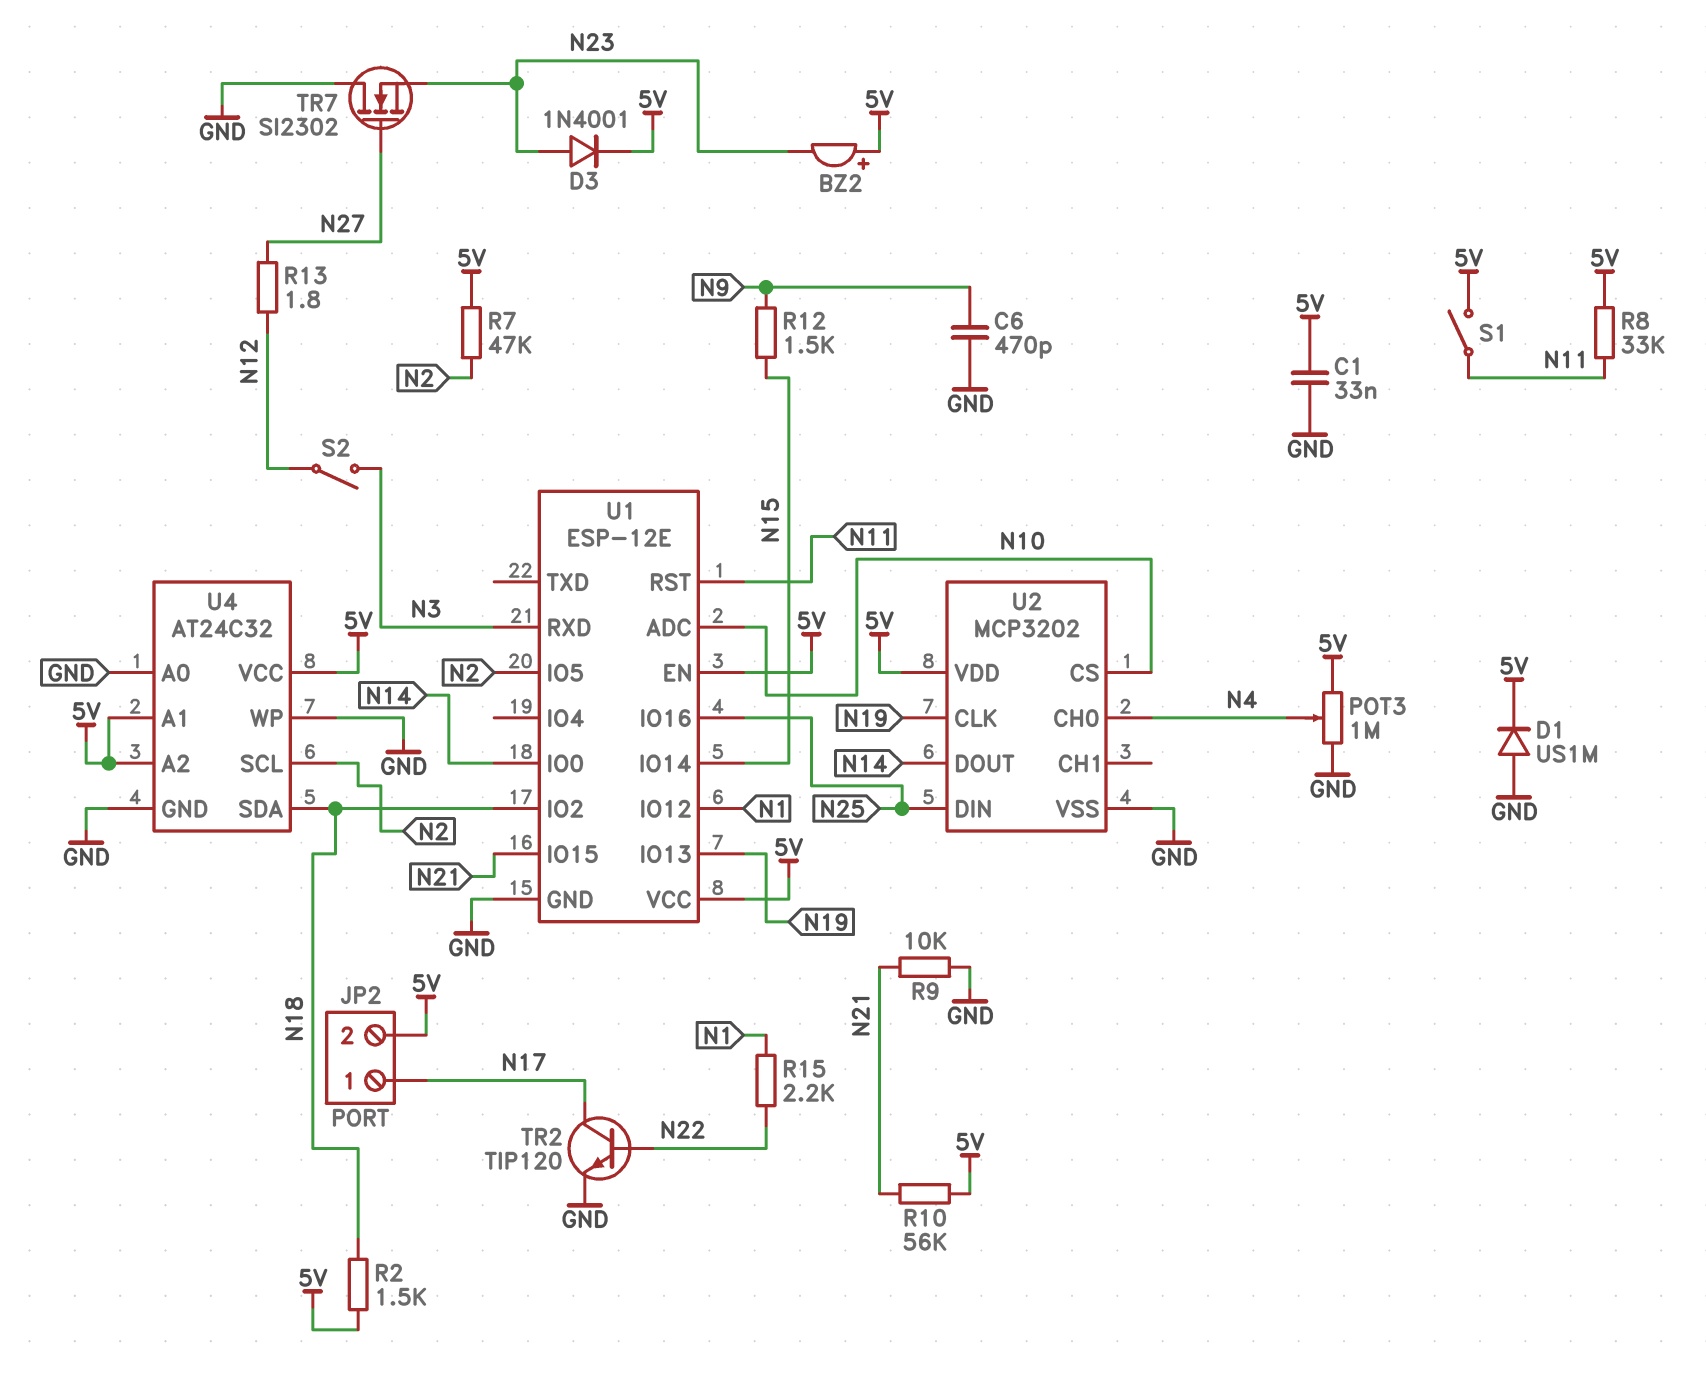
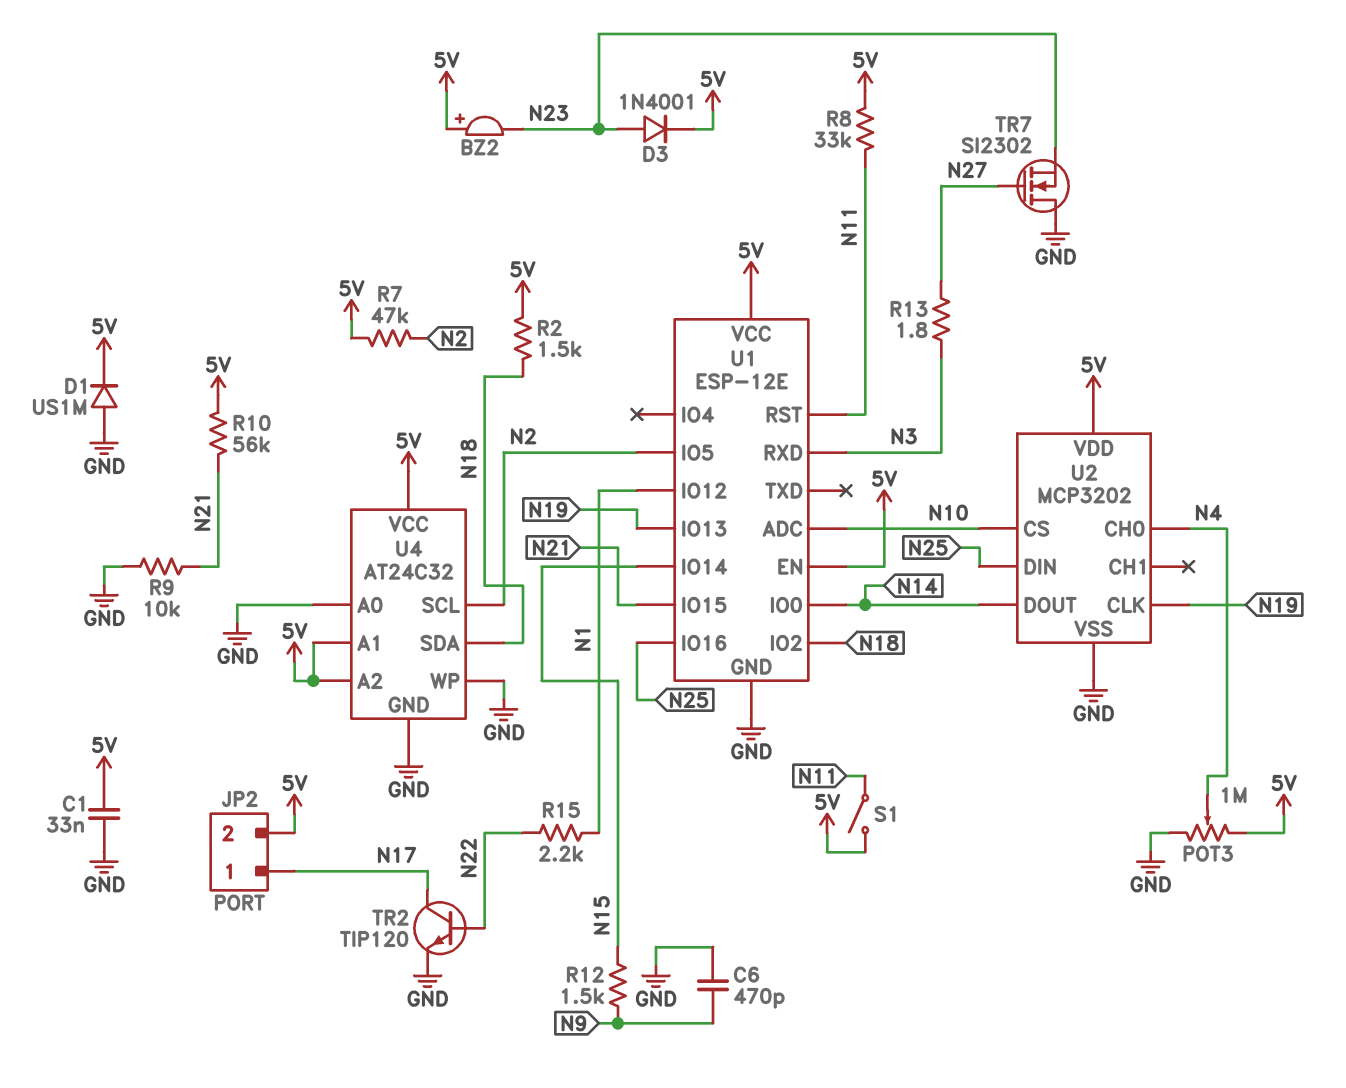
R13: 1.8 (N12, N27) -> 1.8 (N3, N27)
S2: switch (N3, N12) -> none

